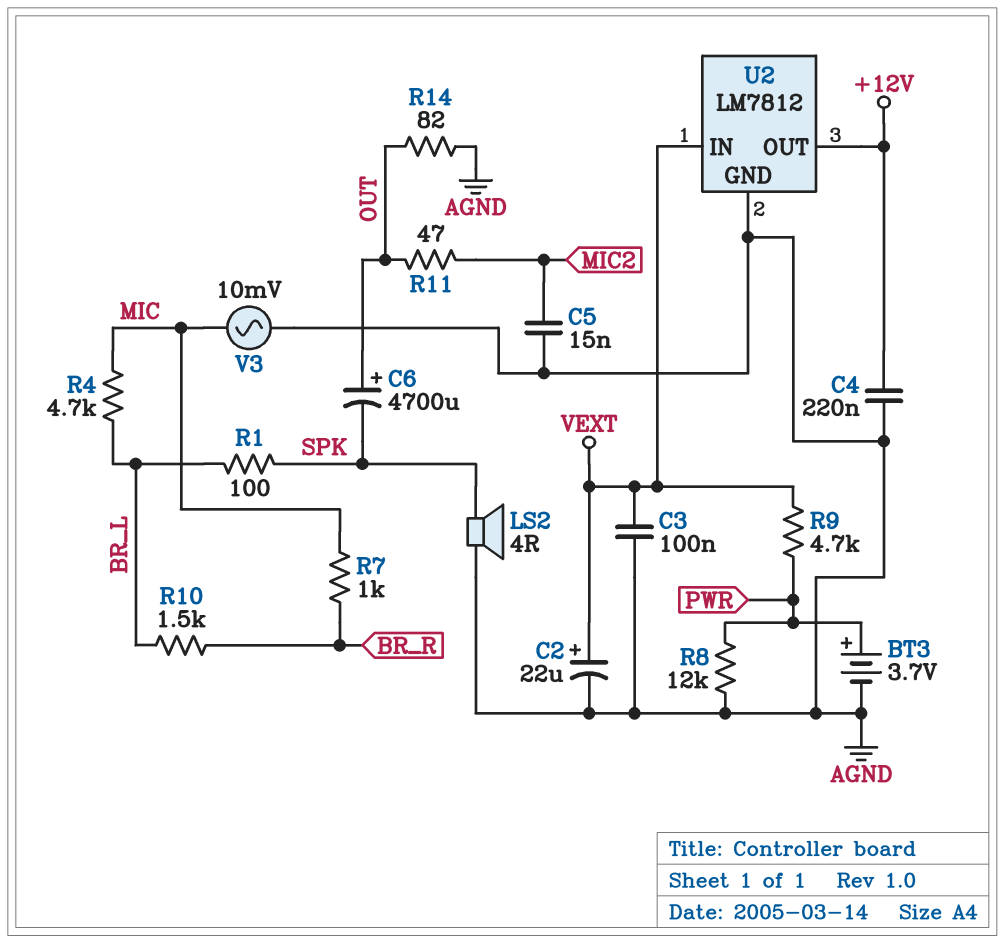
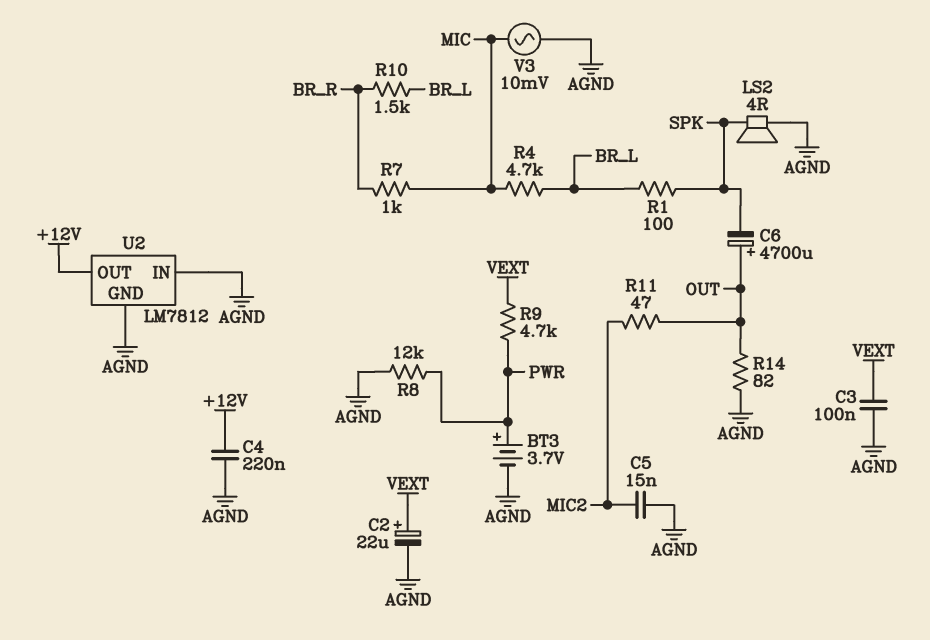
U2 pin IN: VEXT -> AGND

